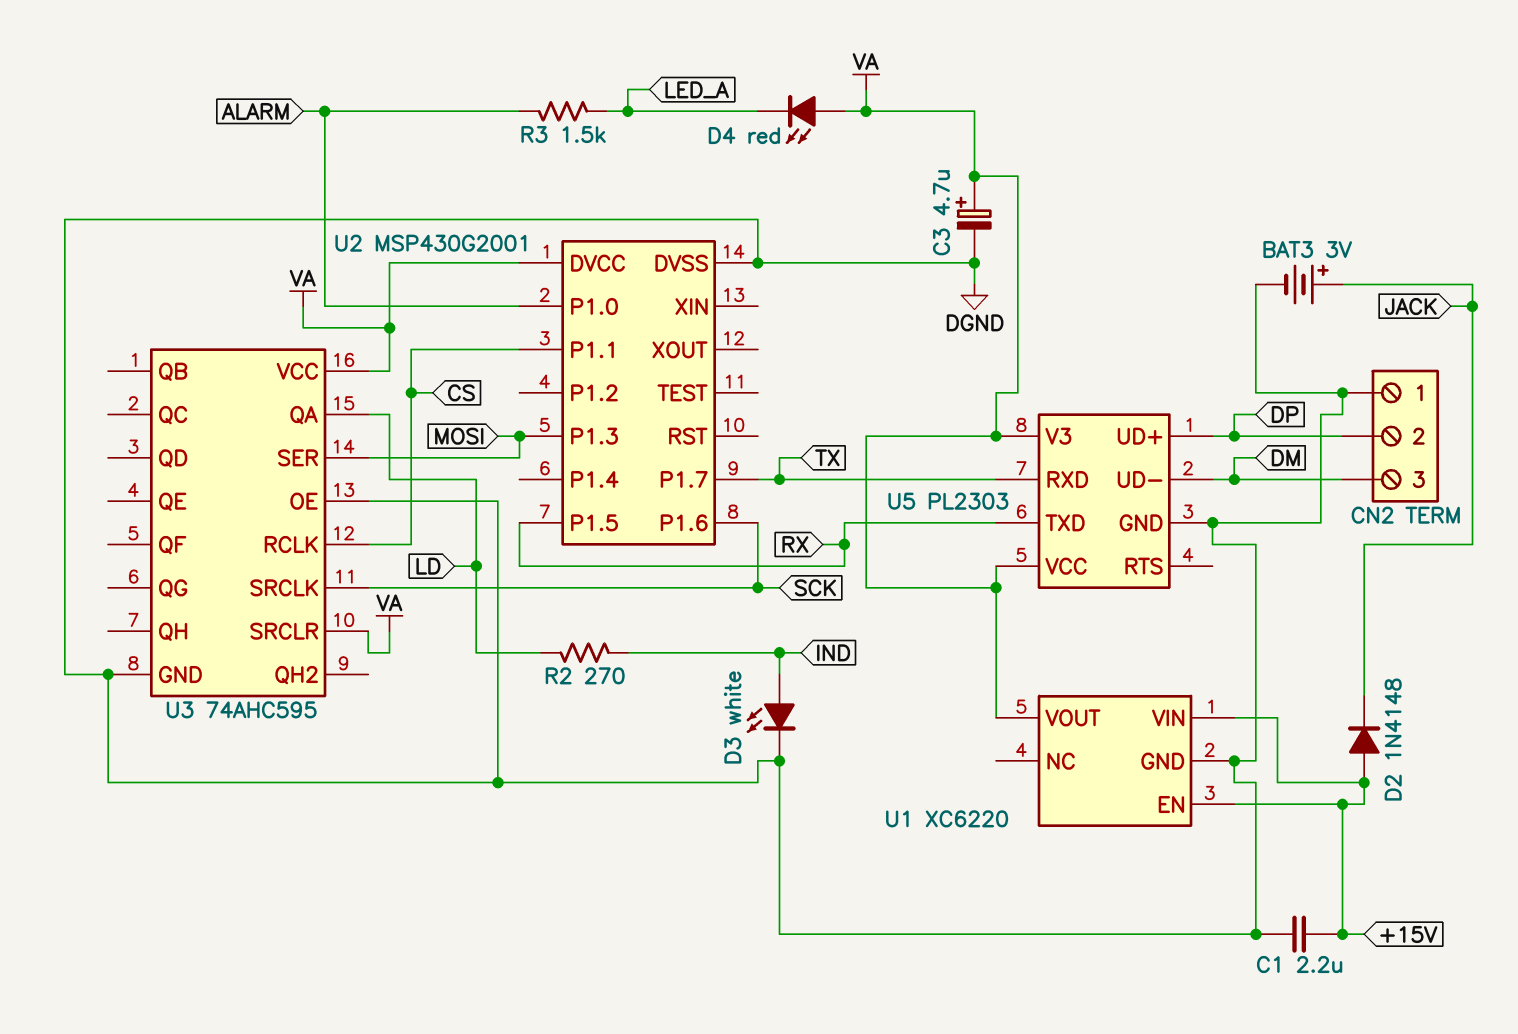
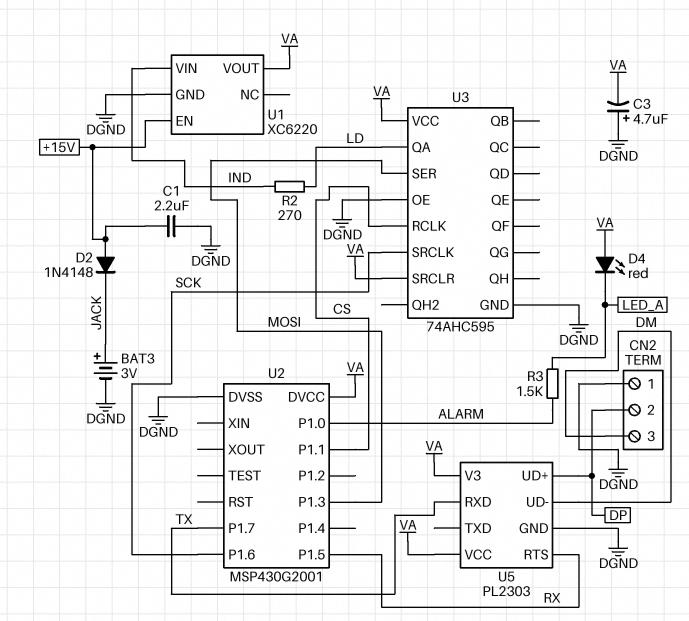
C3: 4.7uF (plus VA, minus DGND) -> 4.7uF (plus DGND, minus VA)
D3: LED white (A IND, K DGND) -> none
U1 pin VIN: +15V -> IND
U5 pin RTS: none -> RX
U5 pin TXD: RX -> none

